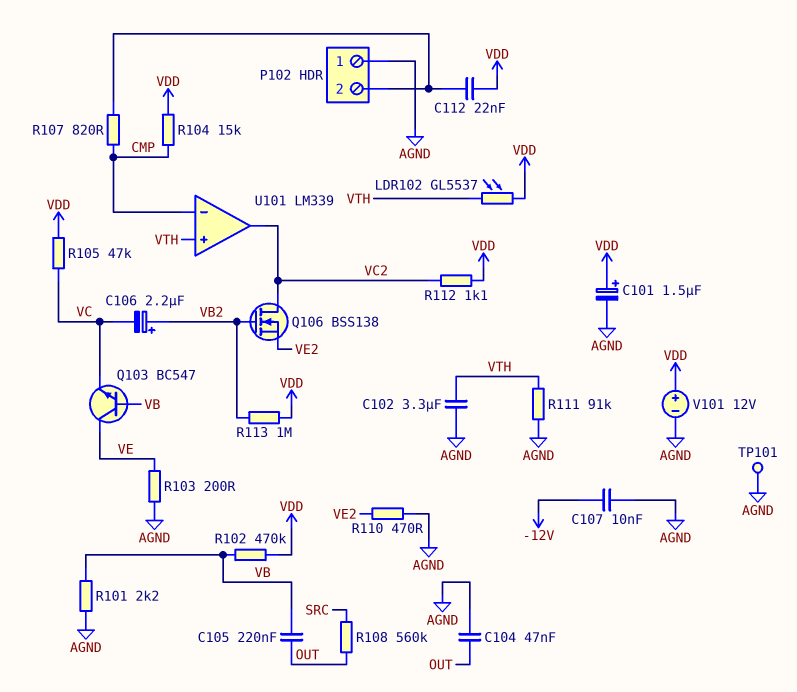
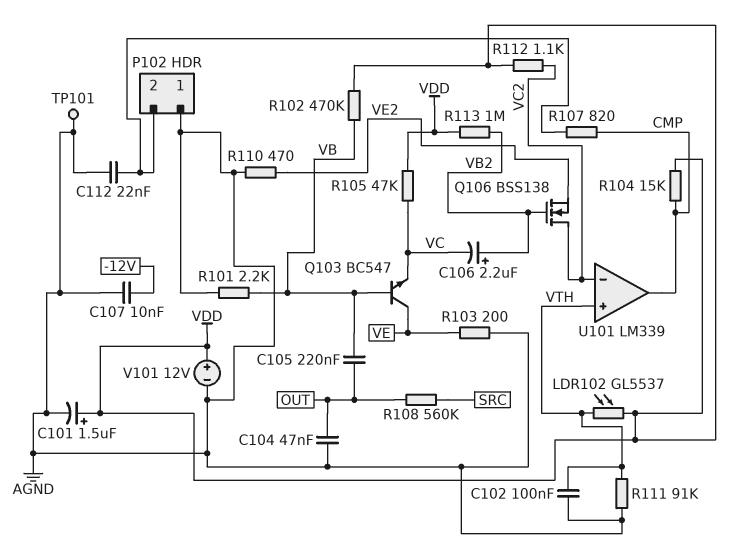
C102: 3.3uF (AGND, VTH) -> 100nF (AGND, VTH)
C112: 22nF (P102/2, VDD) -> 22nF (AGND, P102/2)
U101 pin in-: CMP -> VC2
U101 pin out: VC2 -> CMP

